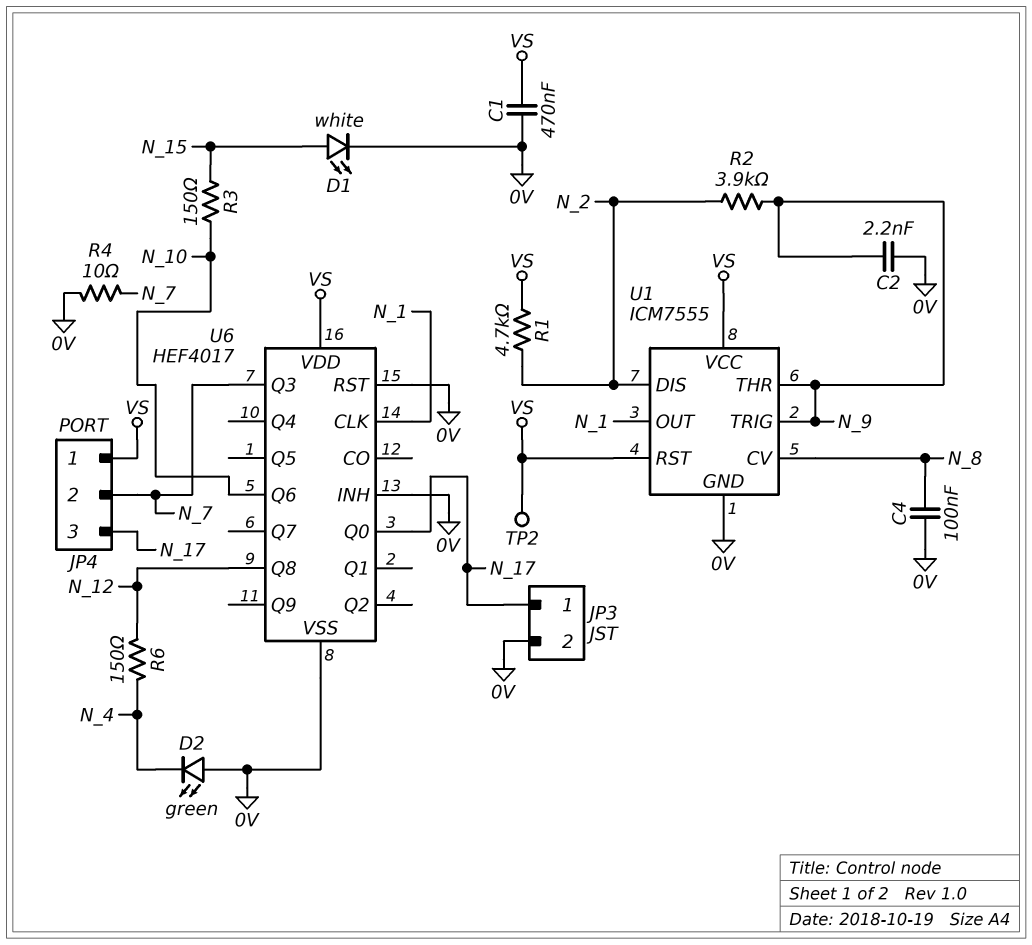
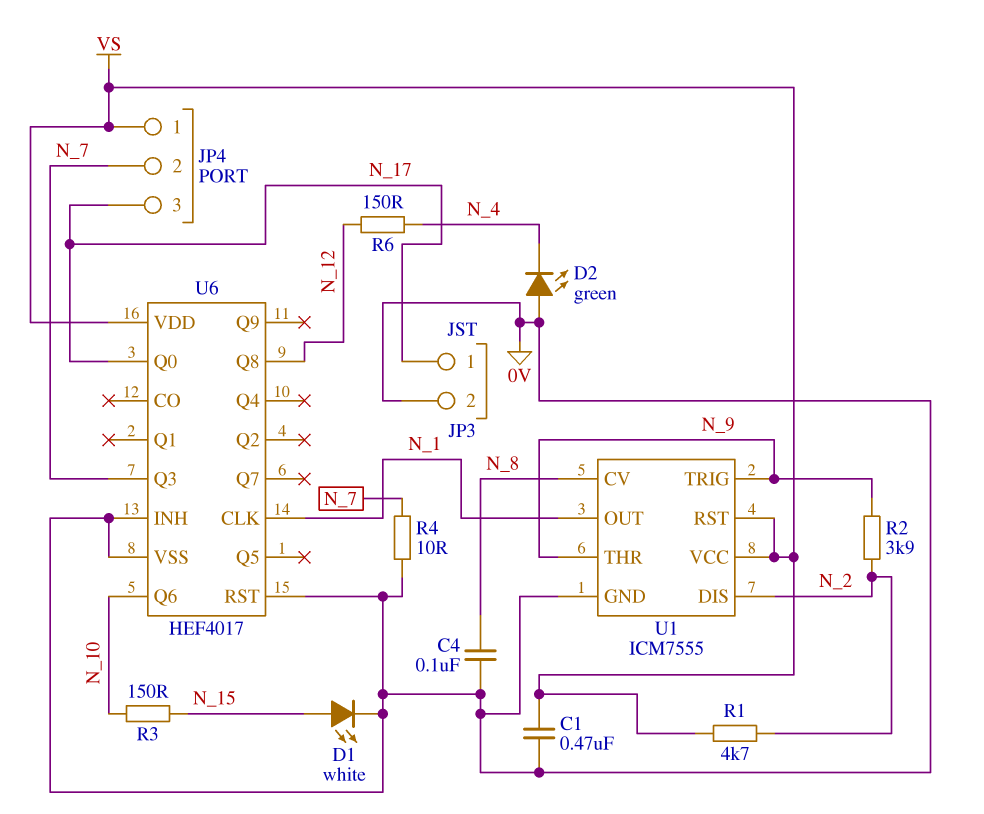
C2: 2.2nF (0V, N_9) -> none
TP2: test point (VS) -> none

